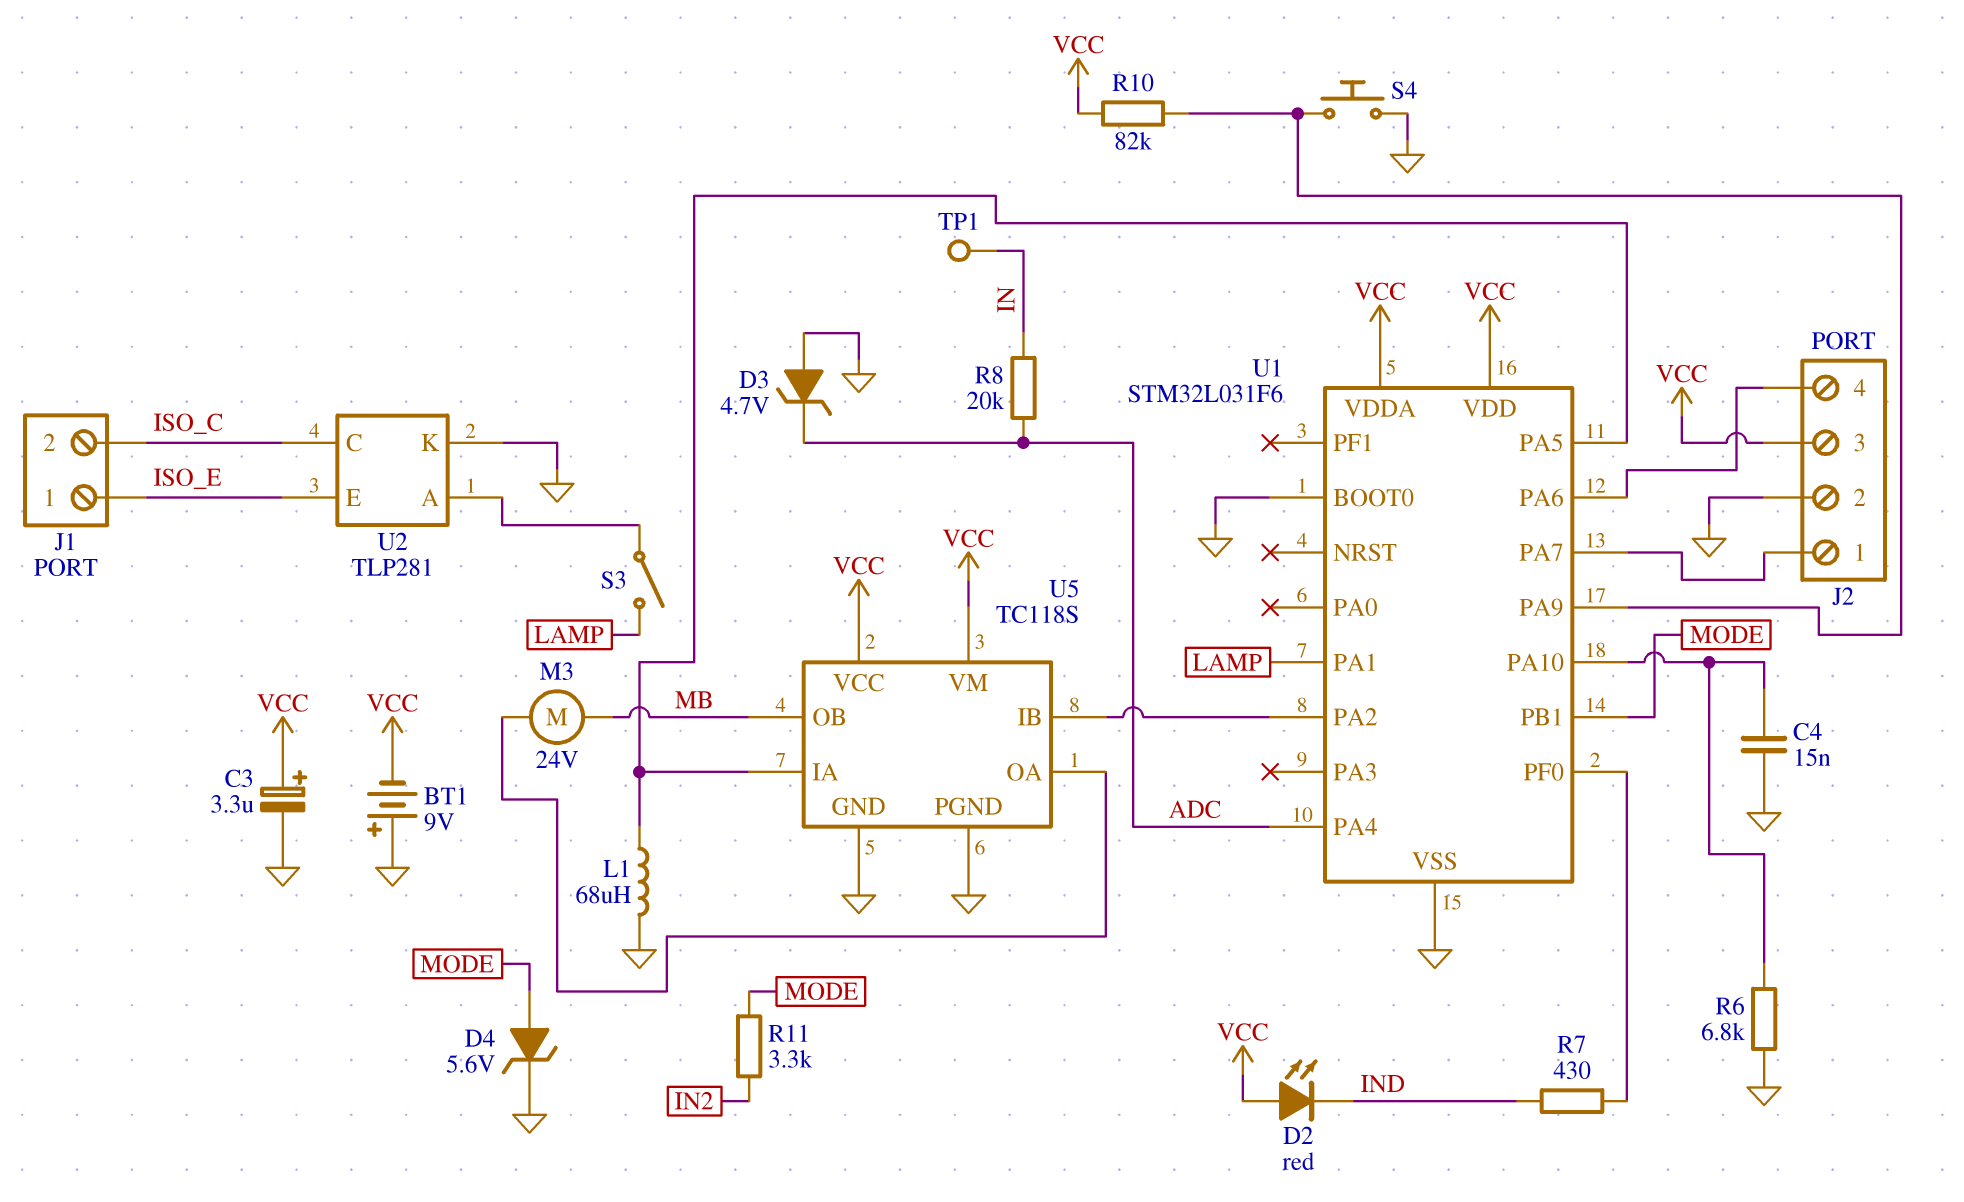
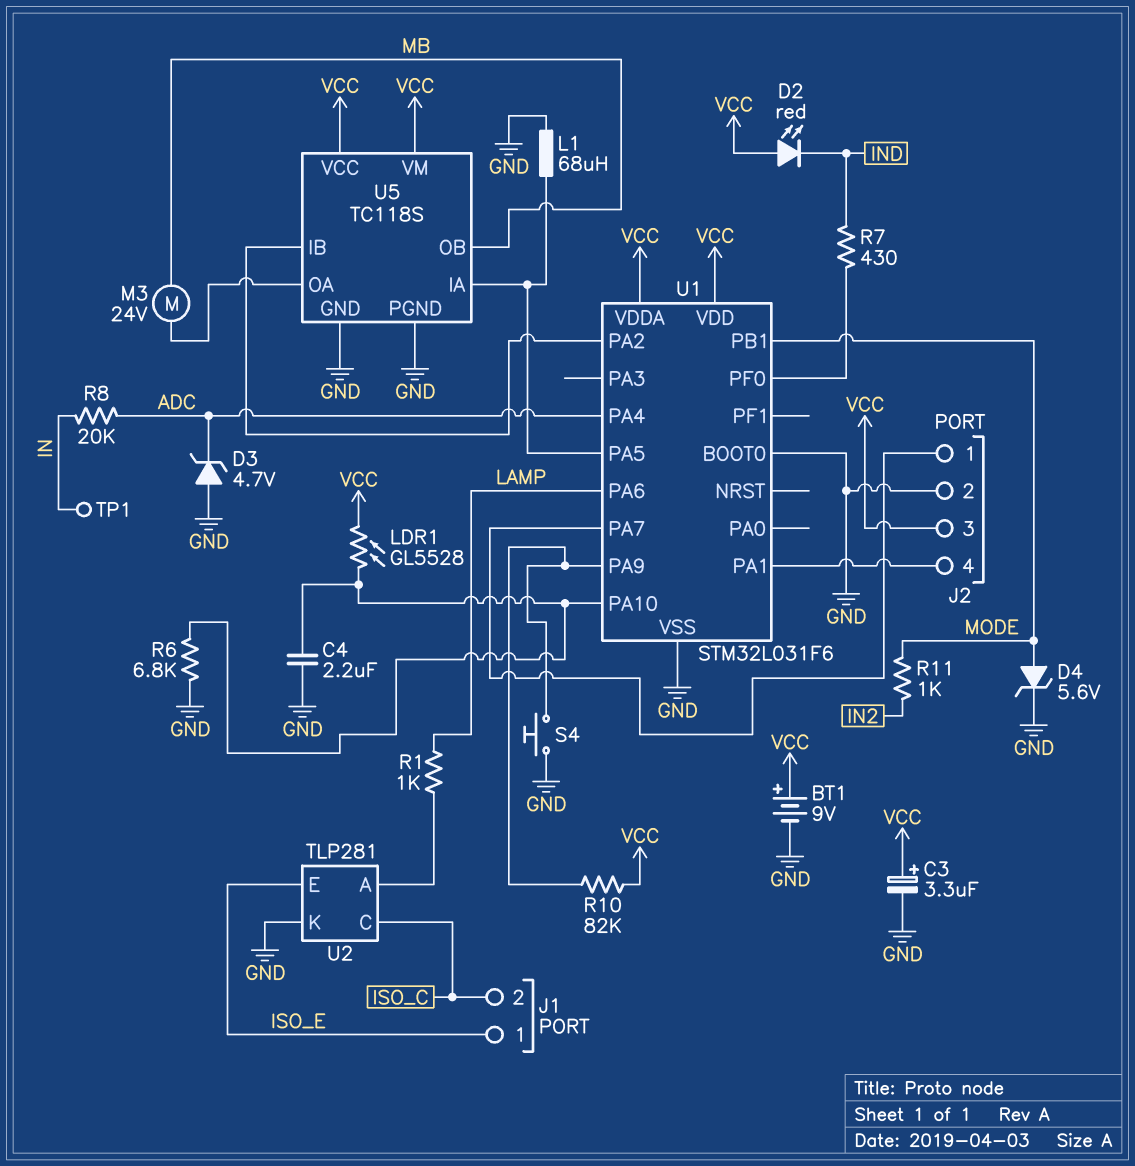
BT1: 9V (plus GND, minus VCC) -> 9V (plus VCC, minus GND)
C4: 15nF (GND, U1/PA10) -> 2.2uF (GND, U1/PA10)
LDR1: none -> GL5528 (U1/PA10, VCC)
R1: none -> 1k (LAMP, U2/A)
R11: 3.3k (IN2, MODE) -> 1k (IN2, MODE)
S3: switch (LAMP, U2/A) -> none
U1 pin PA1: LAMP -> J2/4
U1 pin PA6: J2/4 -> LAMP

